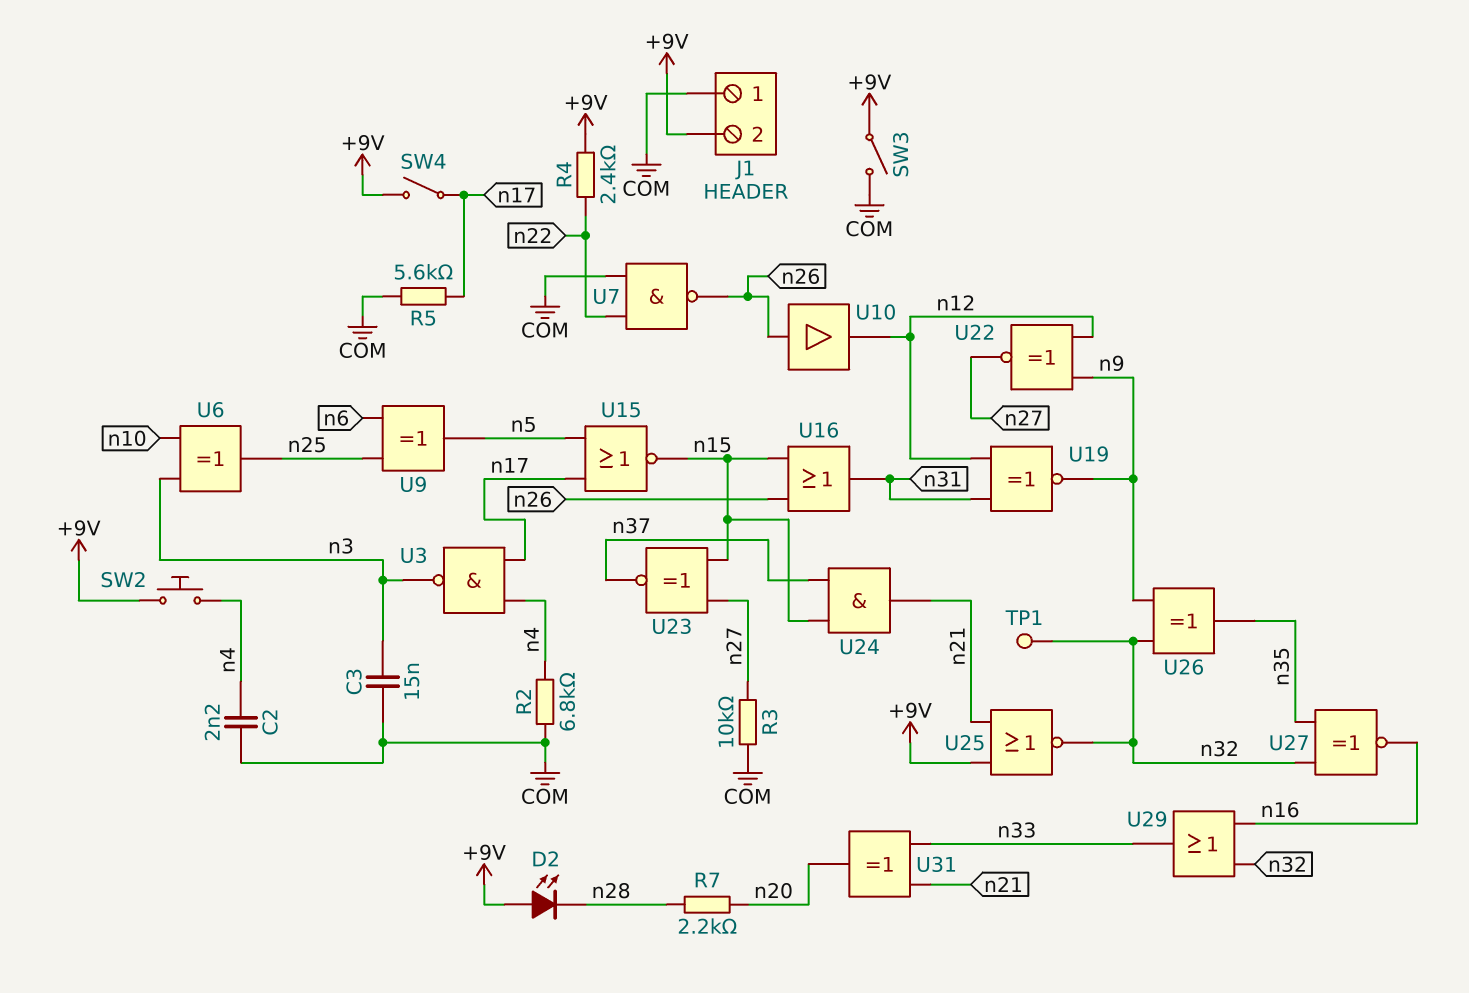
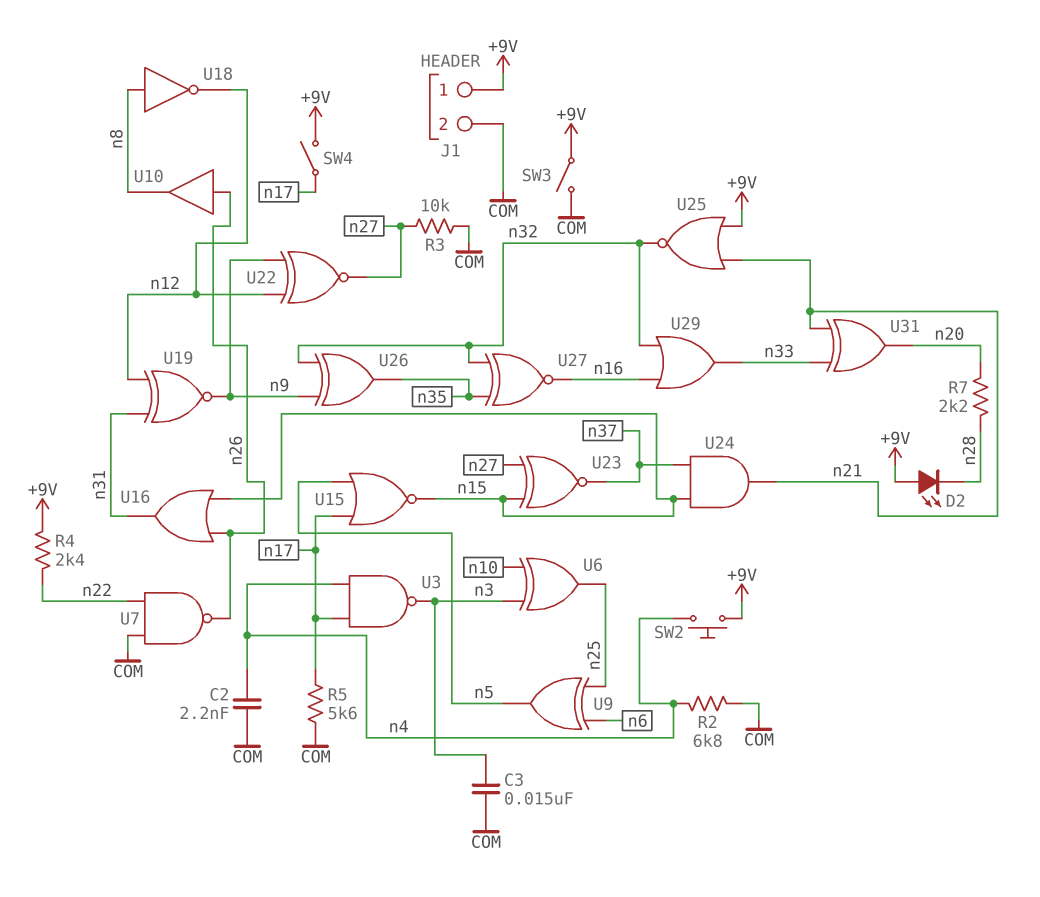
J1 pin 1: COM -> +9V
J1 pin 2: +9V -> COM
TP1: test point (n32) -> none
U10: buffer (in n26, out n12) -> buffer (in n26, out n8)
U18: none -> NOT (in n8, out n12)

